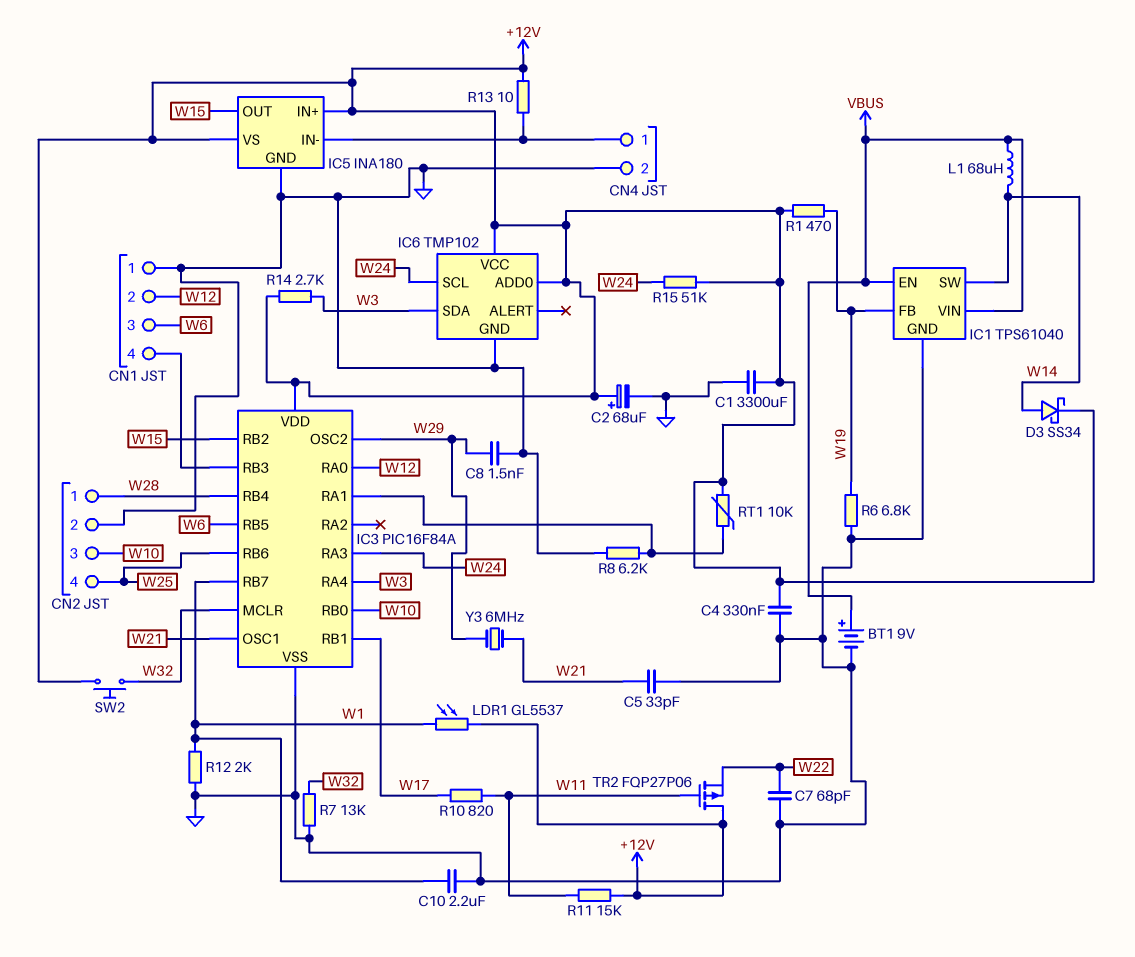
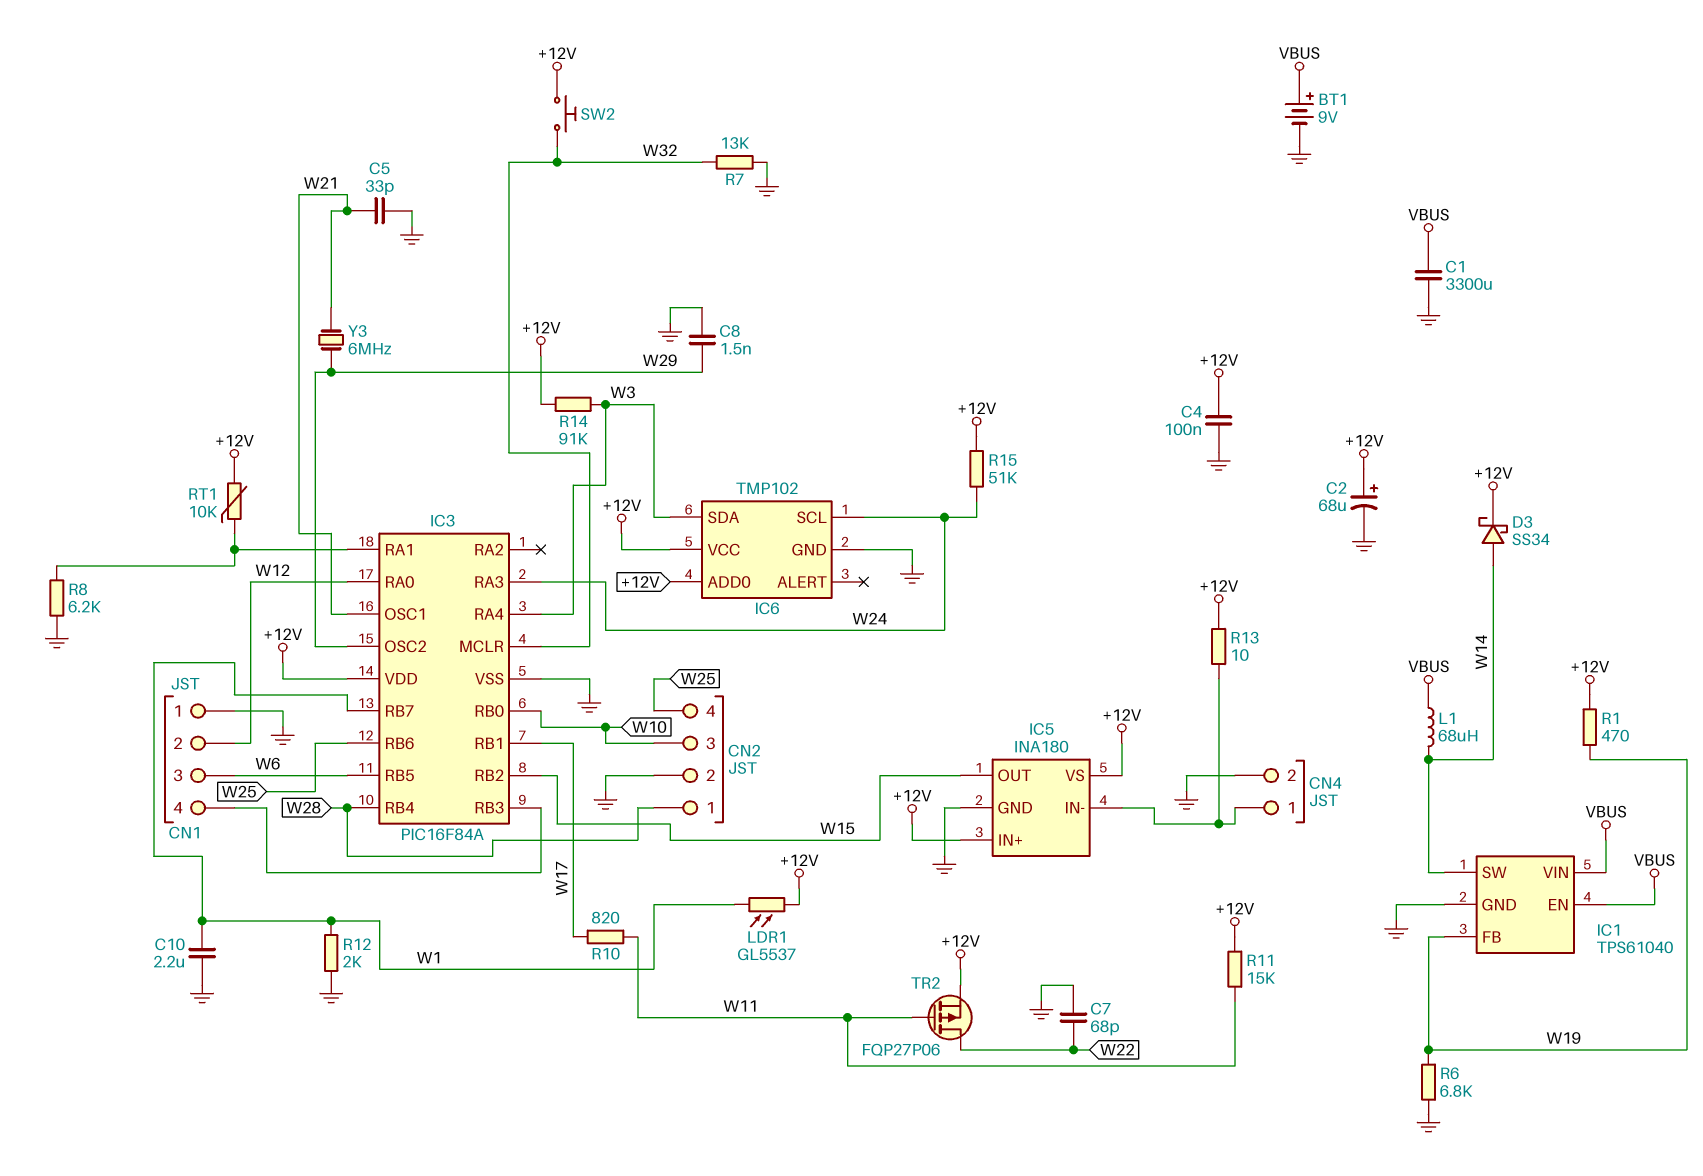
C1: 3300uF (+12V, GND) -> 3300uF (GND, VBUS)
C4: 330nF (+12V, GND) -> 100nF (+12V, GND)
R14: 2.7k (+12V, W3) -> 91k (+12V, W3)
TR2: PMOS FQP27P06 (G W11, D +12V, S W22) -> PMOS FQP27P06 (G W11, D W22, S +12V)

